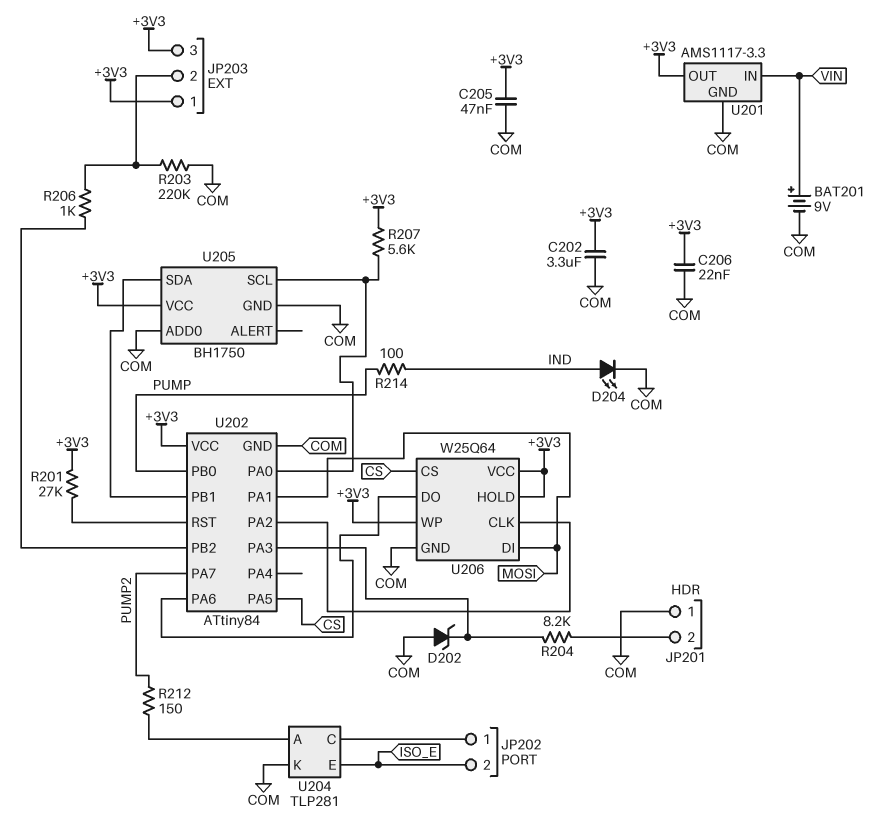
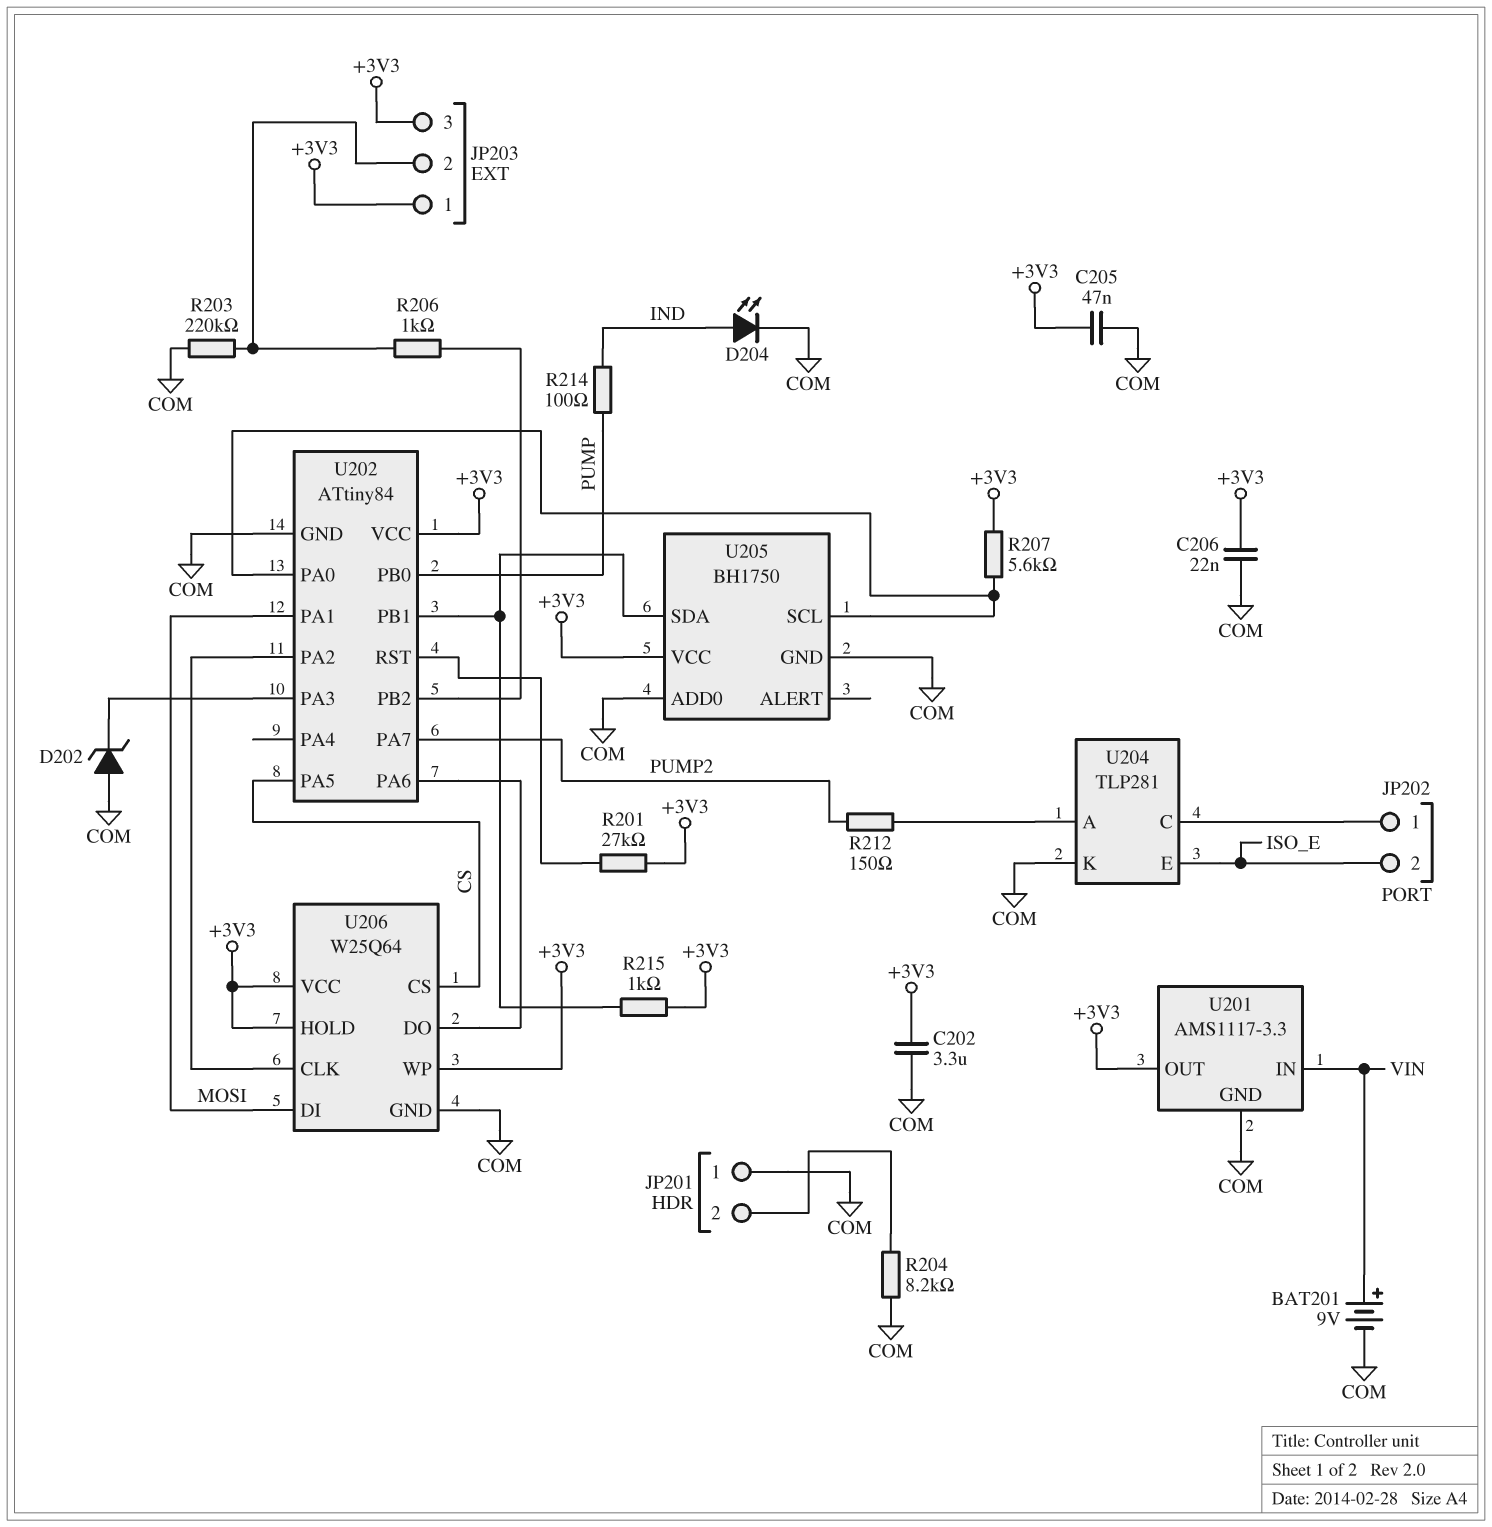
R204: 8.2k (JP201/2, U202/PA3) -> 8.2k (COM, JP201/2)
R215: none -> 1k (+3V3, U202/PB1)

